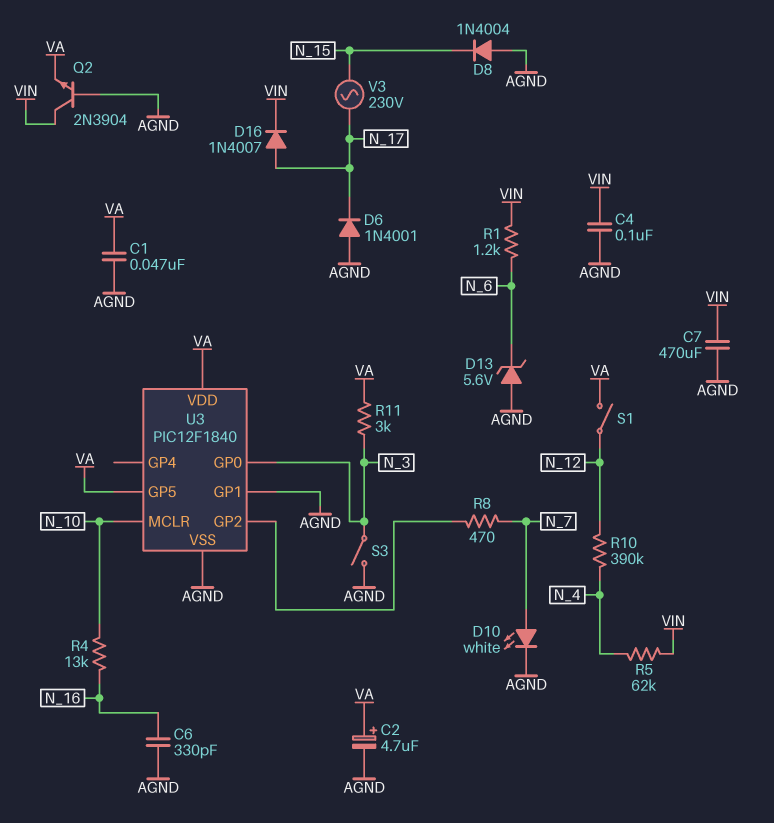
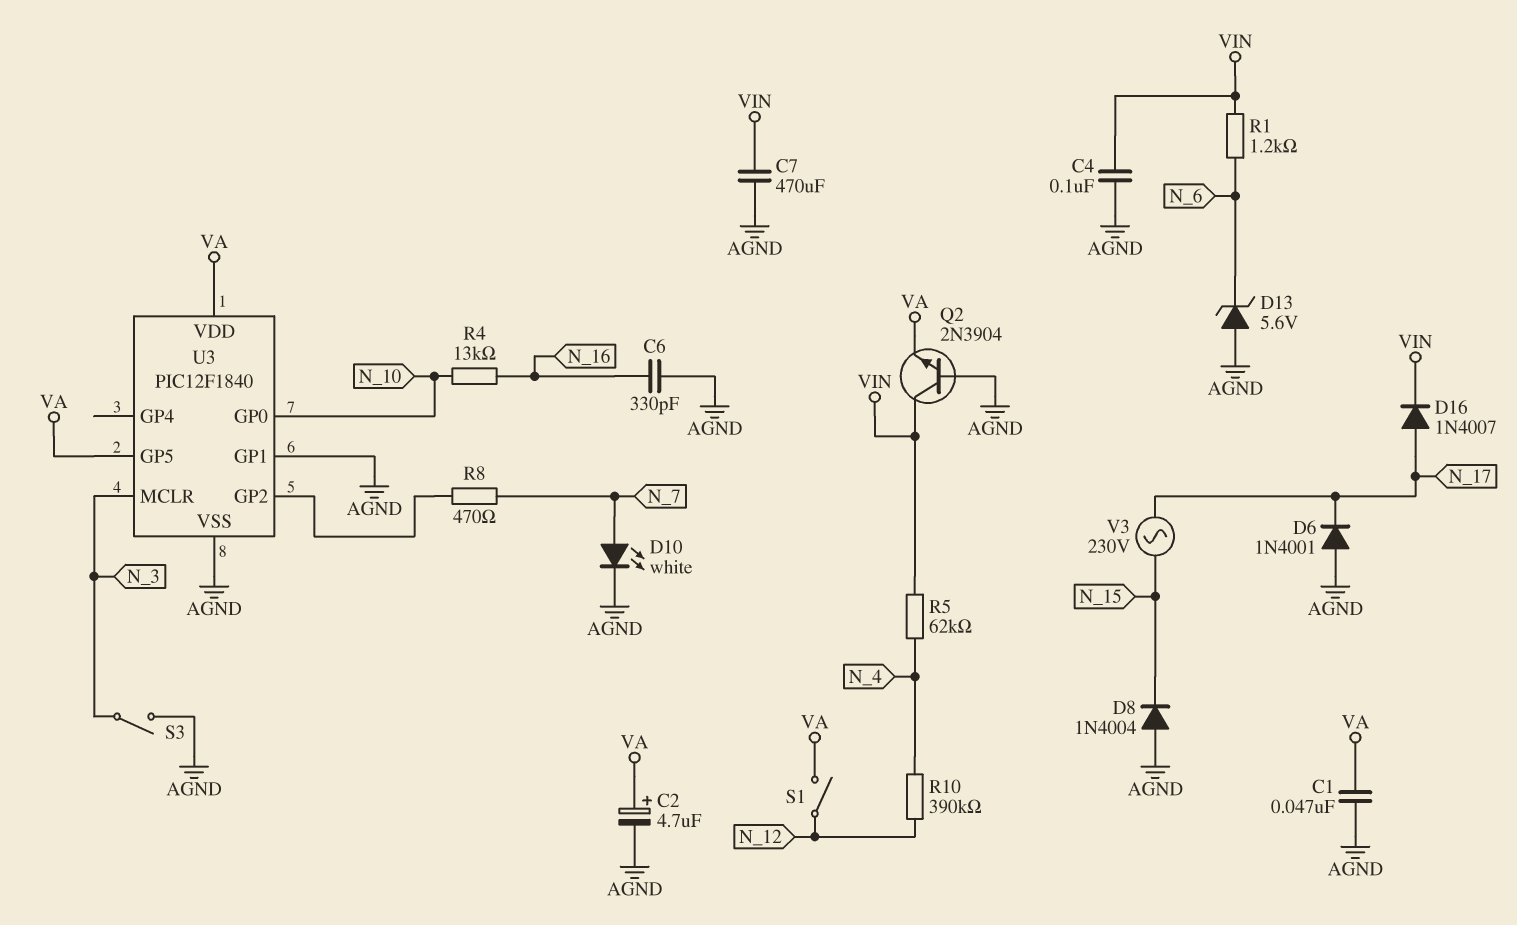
R11: 3k (N_3, VA) -> none
U3 pin GP0: N_3 -> N_10
U3 pin MCLR: N_10 -> N_3

